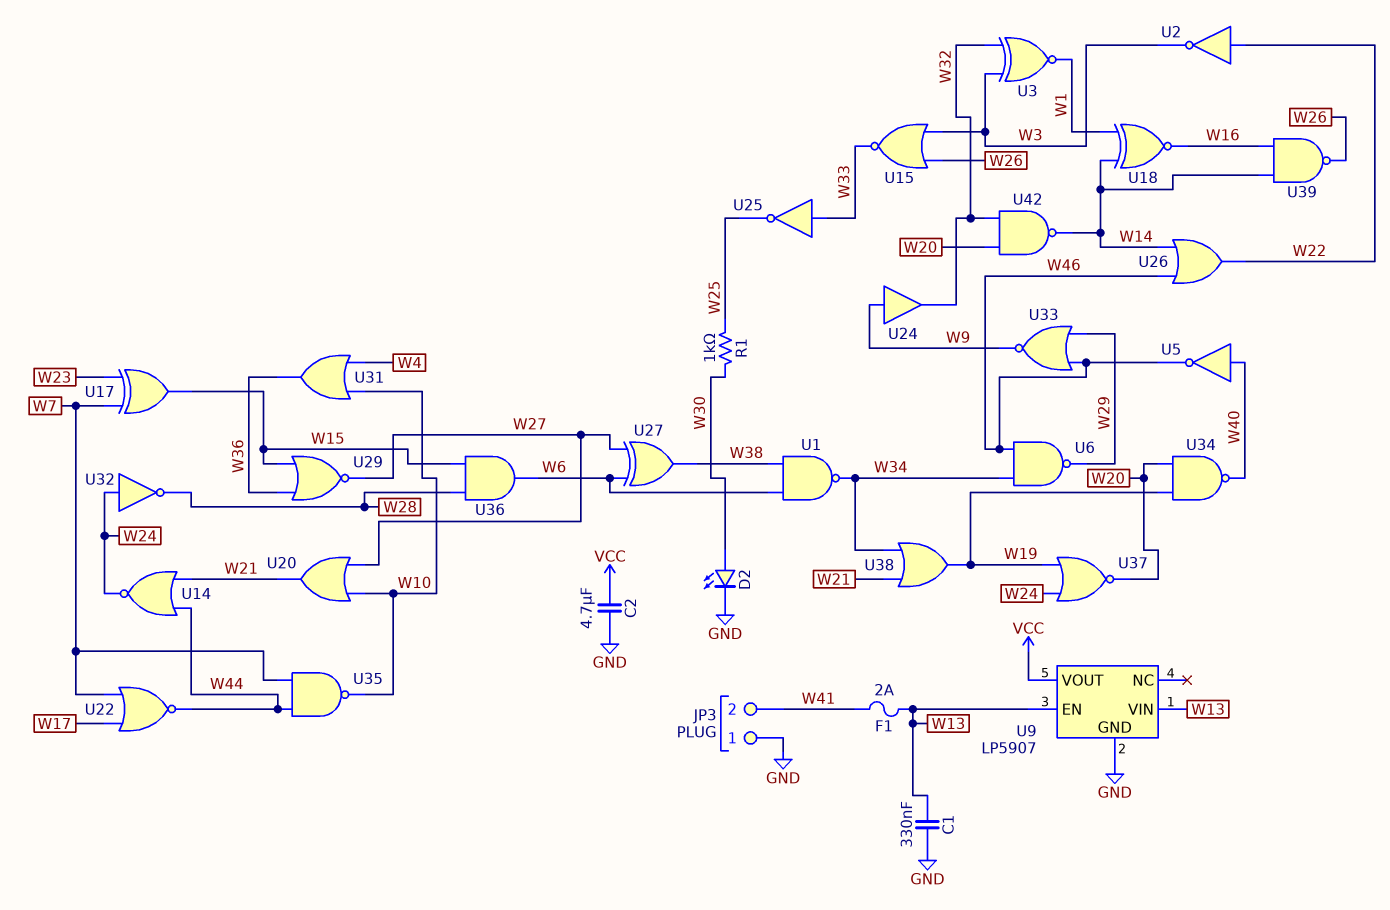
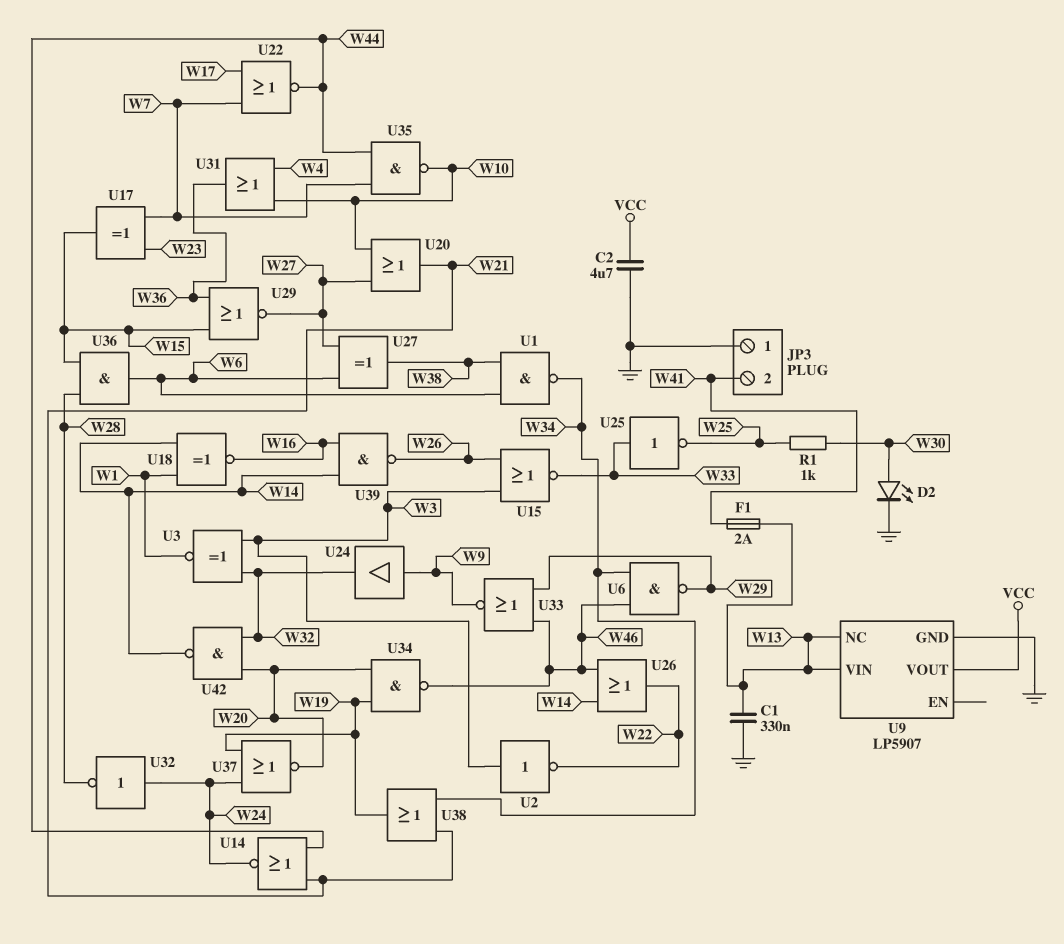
U2: NOT (in W22, out W3) -> NOT (in W3, out W22)
U5: NOT (in W40, out W46) -> none
U9 pin EN: W13 -> none
U9 pin NC: none -> W13
U34: NAND (in W19, in W20, out W40) -> NAND (in W19, in W20, out W46)

